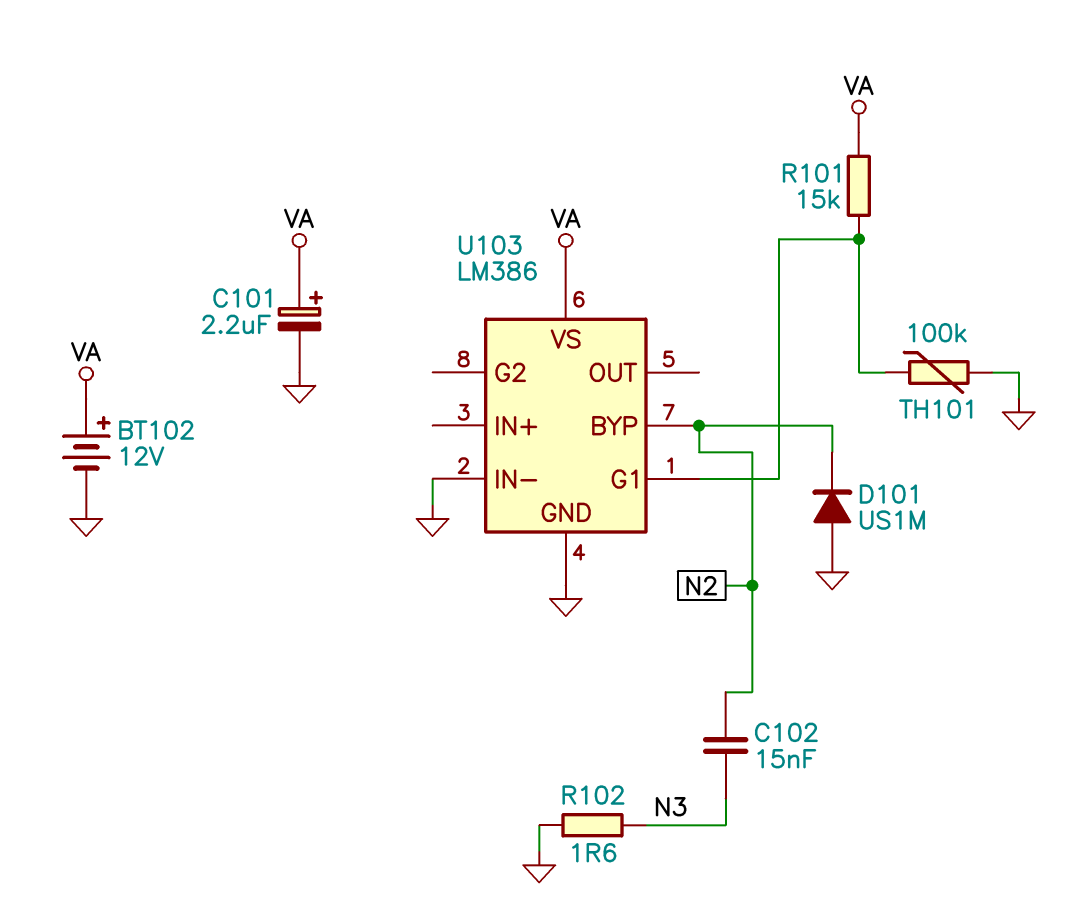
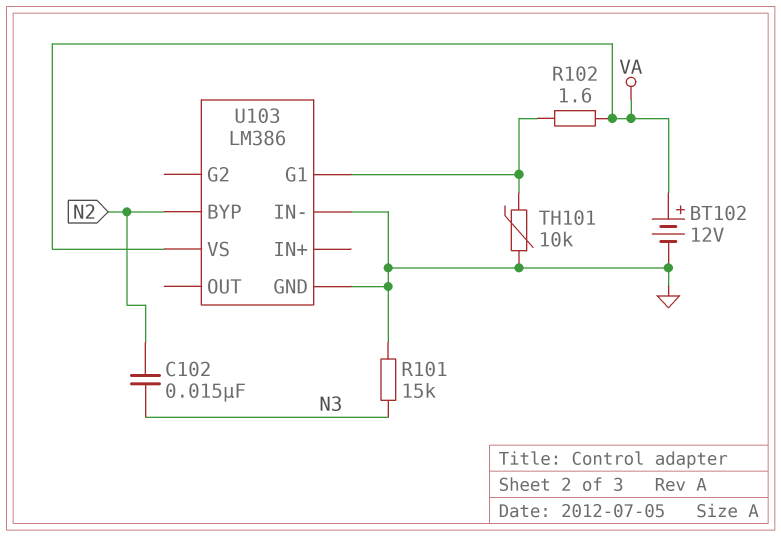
C101: 2.2uF (plus VA, minus GND) -> none
D101: diode US1M (A GND, K N2) -> none
R101: 15k (U103/G1, VA) -> 15k (GND, N3)
R102: 1.6 (GND, N3) -> 1.6 (U103/G1, VA)
TH101: 100k (GND, U103/G1) -> 10k (GND, U103/G1)

